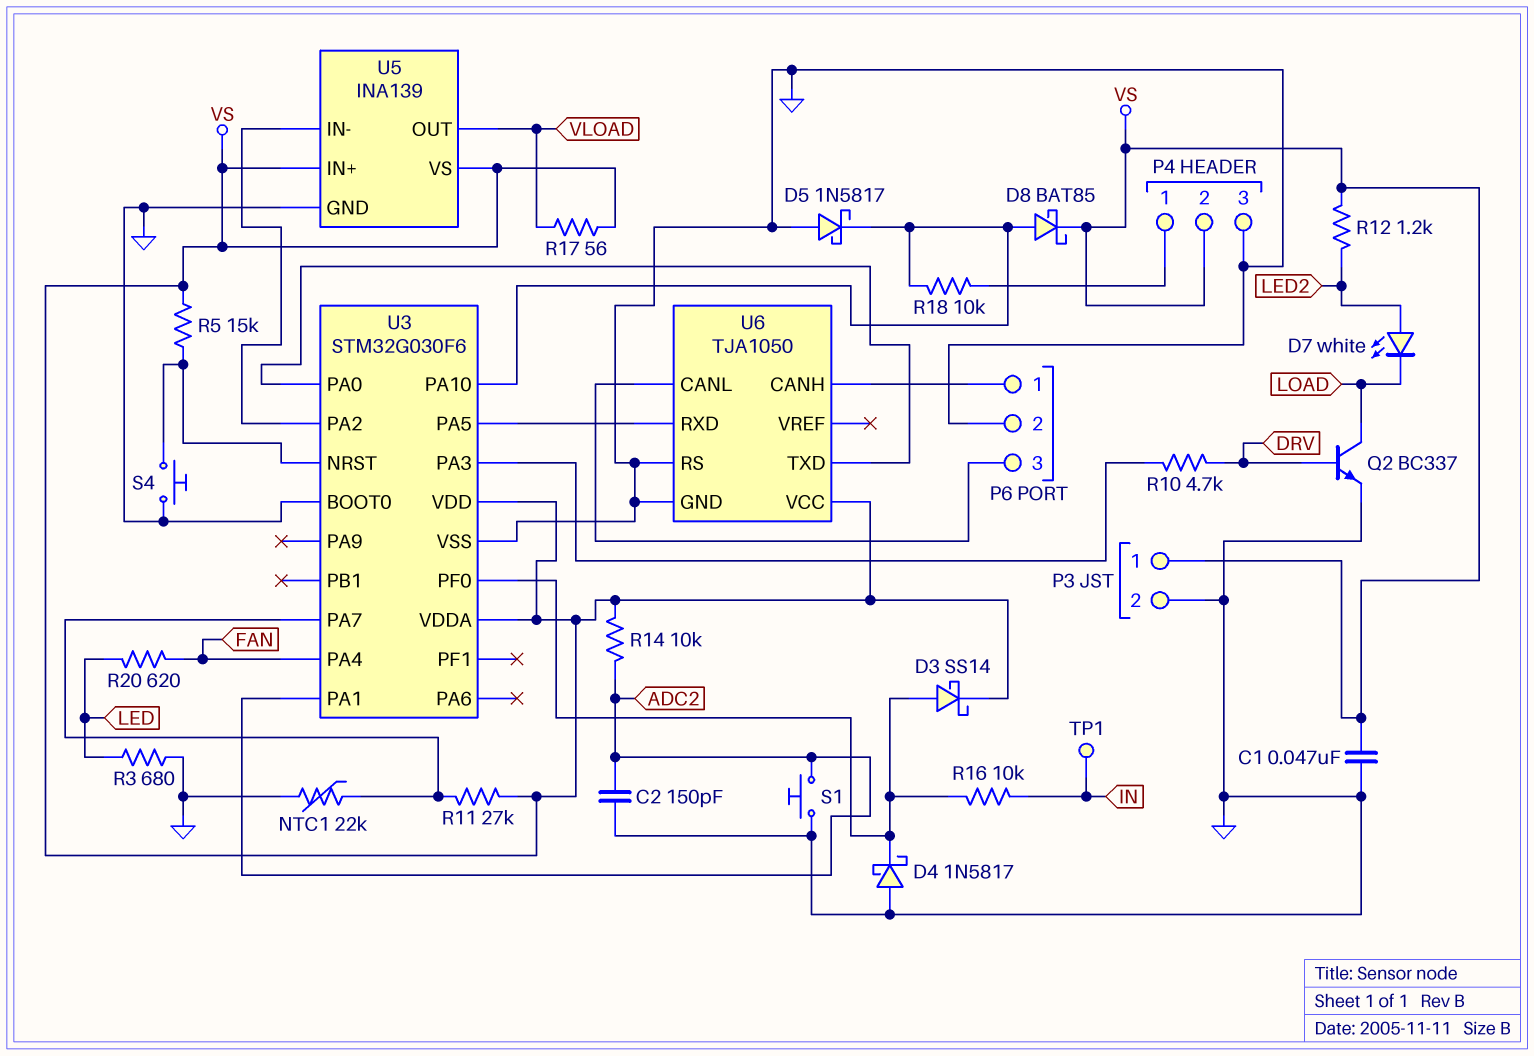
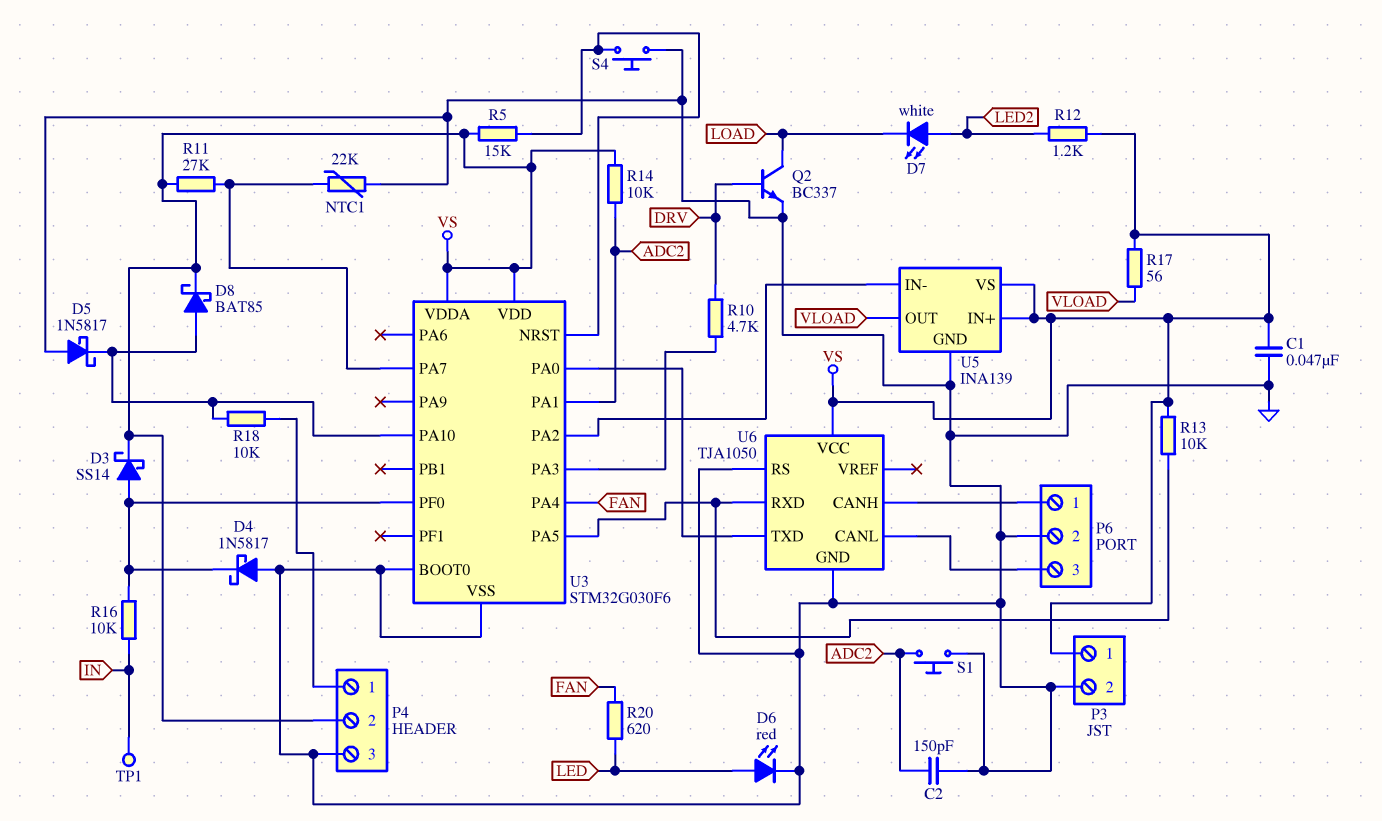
D6: none -> LED red (A LED, K GND)
R3: 680 (GND, LED) -> none
R13: none -> 10k (U3/PA5, VS)

